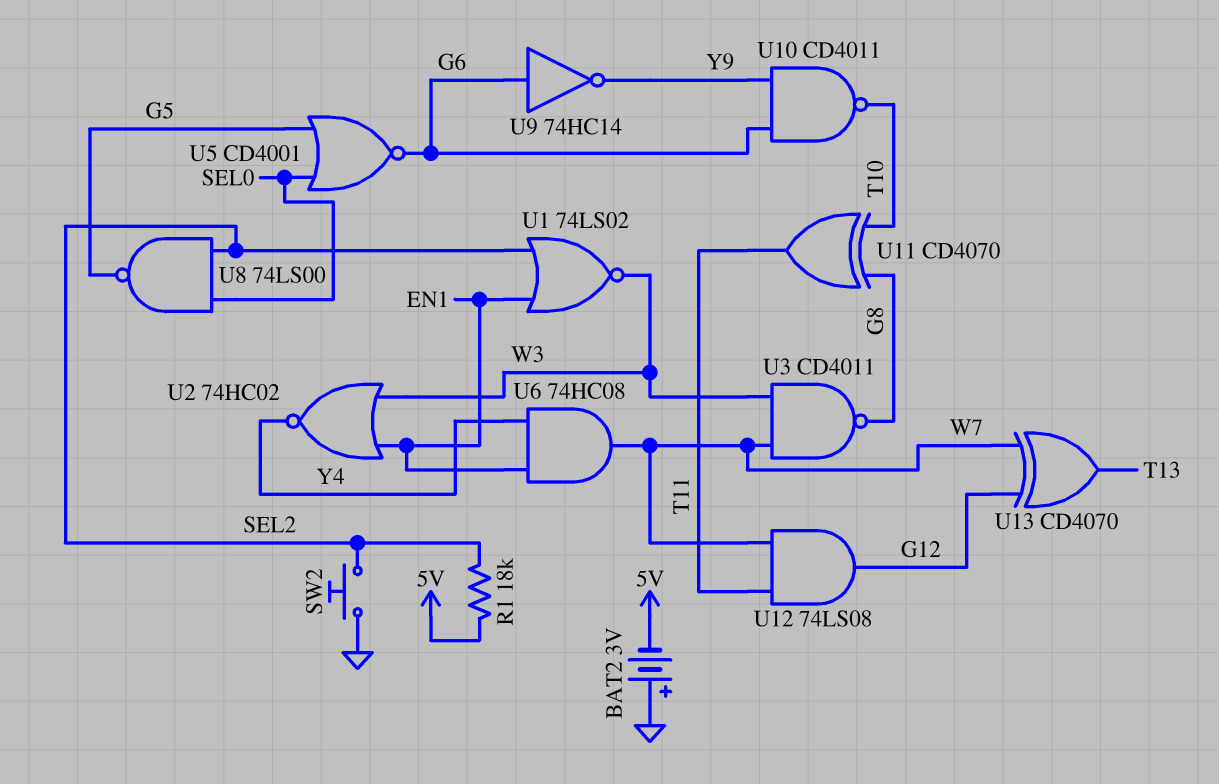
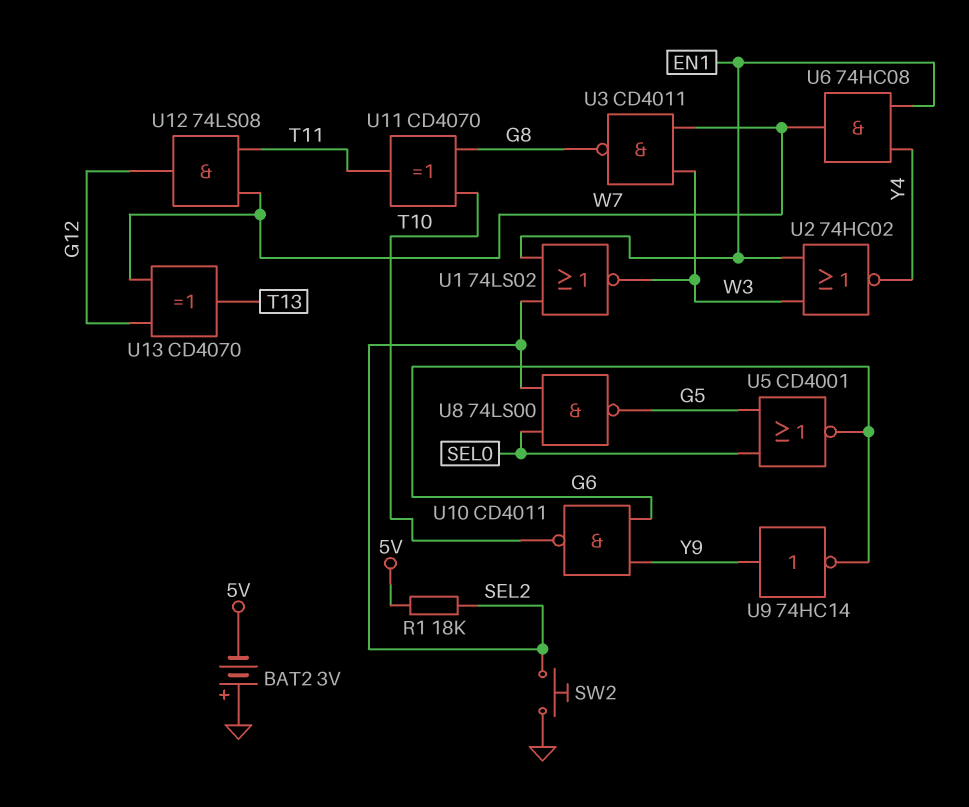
U9: NOT 74HC14 (in G6, out Y9) -> NOT 74HC14 (in Y9, out G6)

